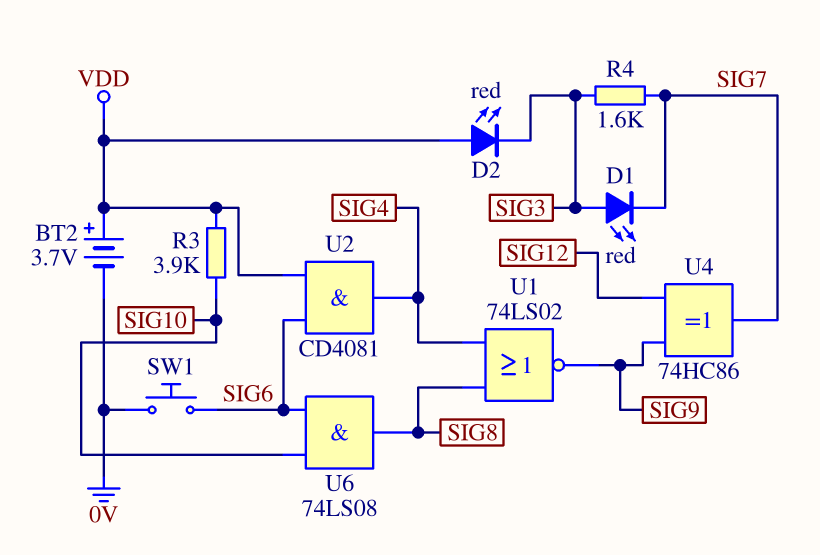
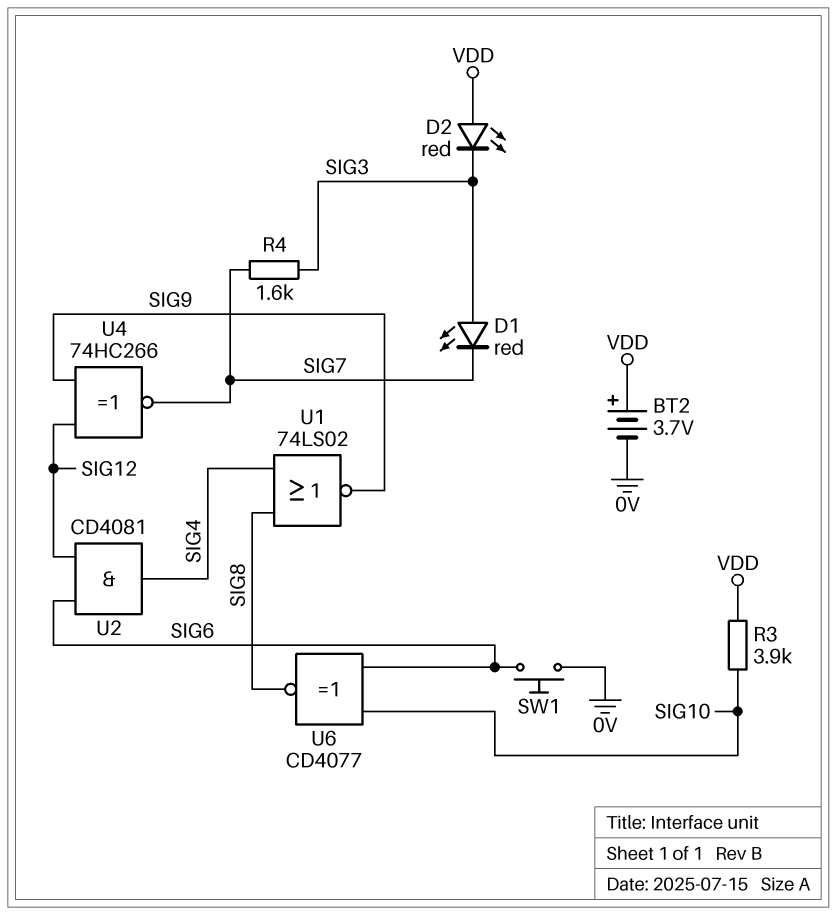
U2: AND CD4081 (in SIG6, in VDD, out SIG4) -> AND CD4081 (in SIG6, in SIG12, out SIG4)
U4: XOR 74HC86 (in SIG9, in SIG12, out SIG7) -> XNOR 74HC266 (in SIG9, in SIG12, out SIG7)
U6: AND 74LS08 (in SIG6, in SIG10, out SIG8) -> XNOR CD4077 (in SIG6, in SIG10, out SIG8)

